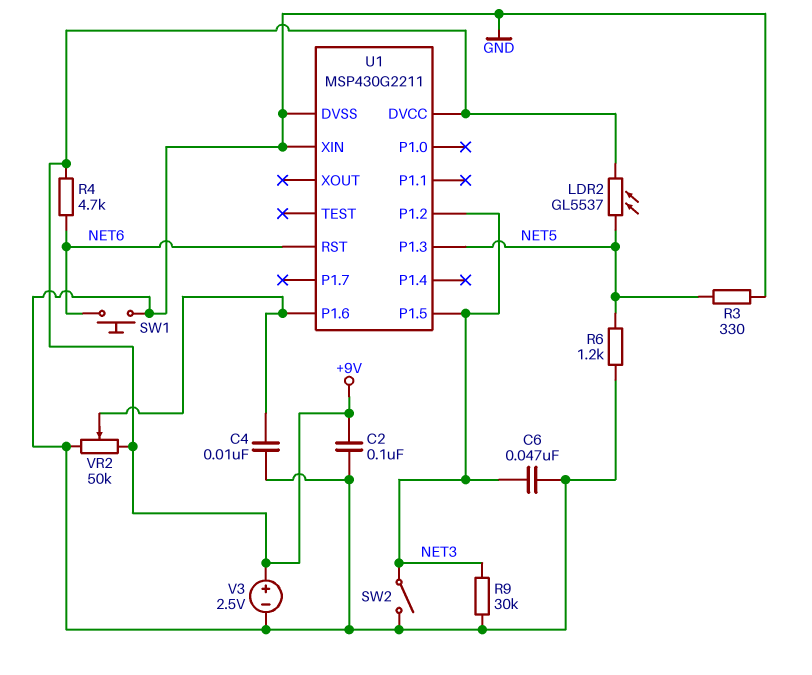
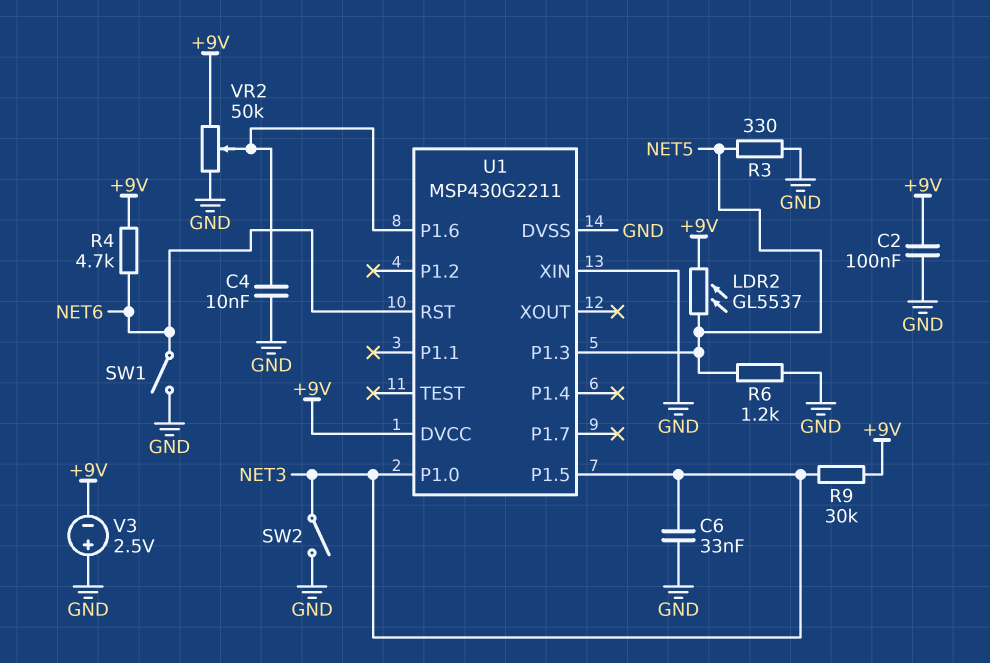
C6: 47nF (GND, NET3) -> 33nF (GND, NET3)
R9: 30k (GND, NET3) -> 30k (+9V, NET3)
SW1: button (GND, NET6) -> switch (GND, NET6)
U1 pin P1.0: none -> NET3
U1 pin P1.2: NET3 -> none
V3: 2.5V (plus +9V, minus GND) -> 2.5V (plus GND, minus +9V)

